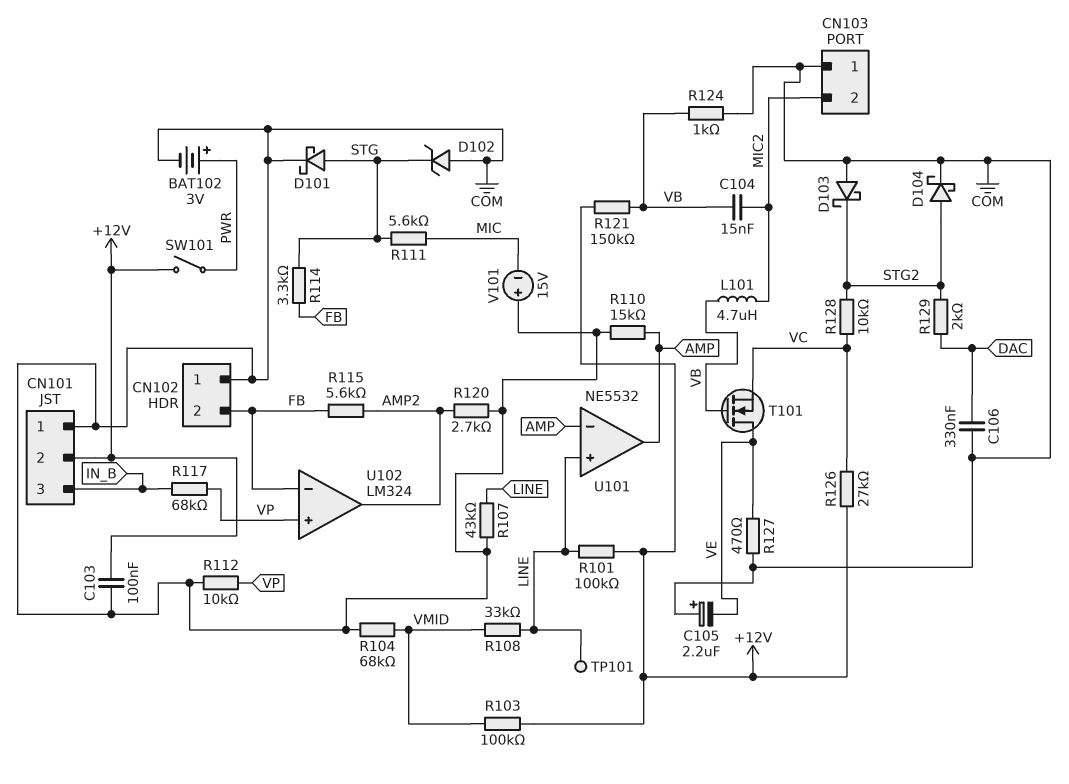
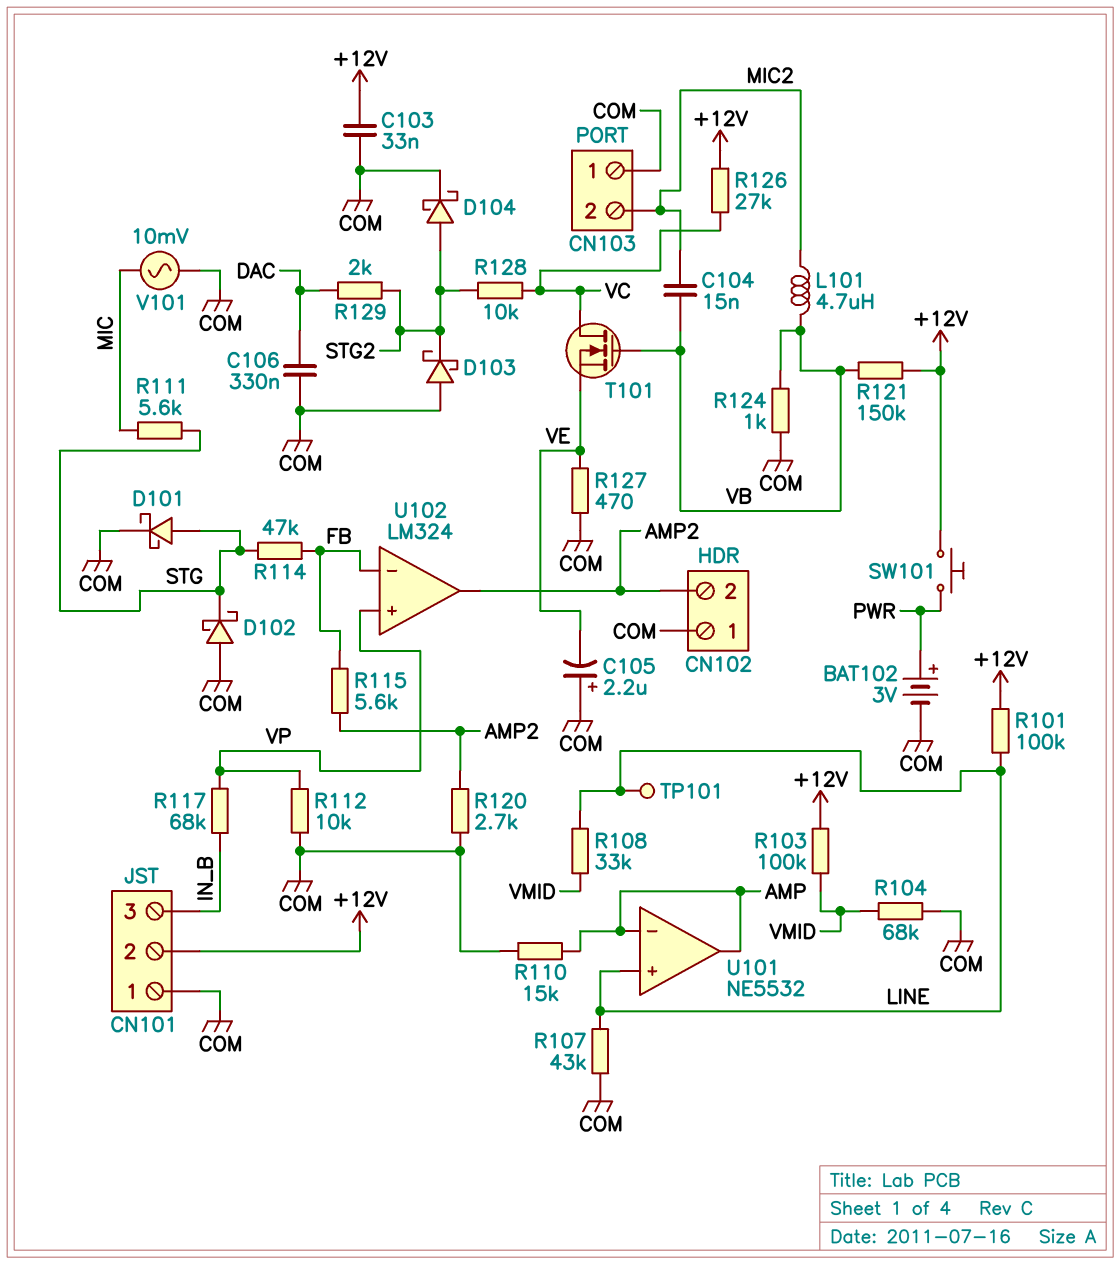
C103: 100nF (+12V, COM) -> 33nF (+12V, COM)
CN102 pin 2: FB -> AMP2
D102: zener (A COM, K STG) -> schottky (A COM, K STG)
R114: 3.3k (FB, STG) -> 47k (FB, STG)
SW101: switch (+12V, PWR) -> button (+12V, PWR)
T101: NMOS (G VB, D VE, S VC) -> NMOS (G VB, D VC, S VE)
V101: 15V (plus COM, minus MIC) -> AC 10mV (COM, MIC)

